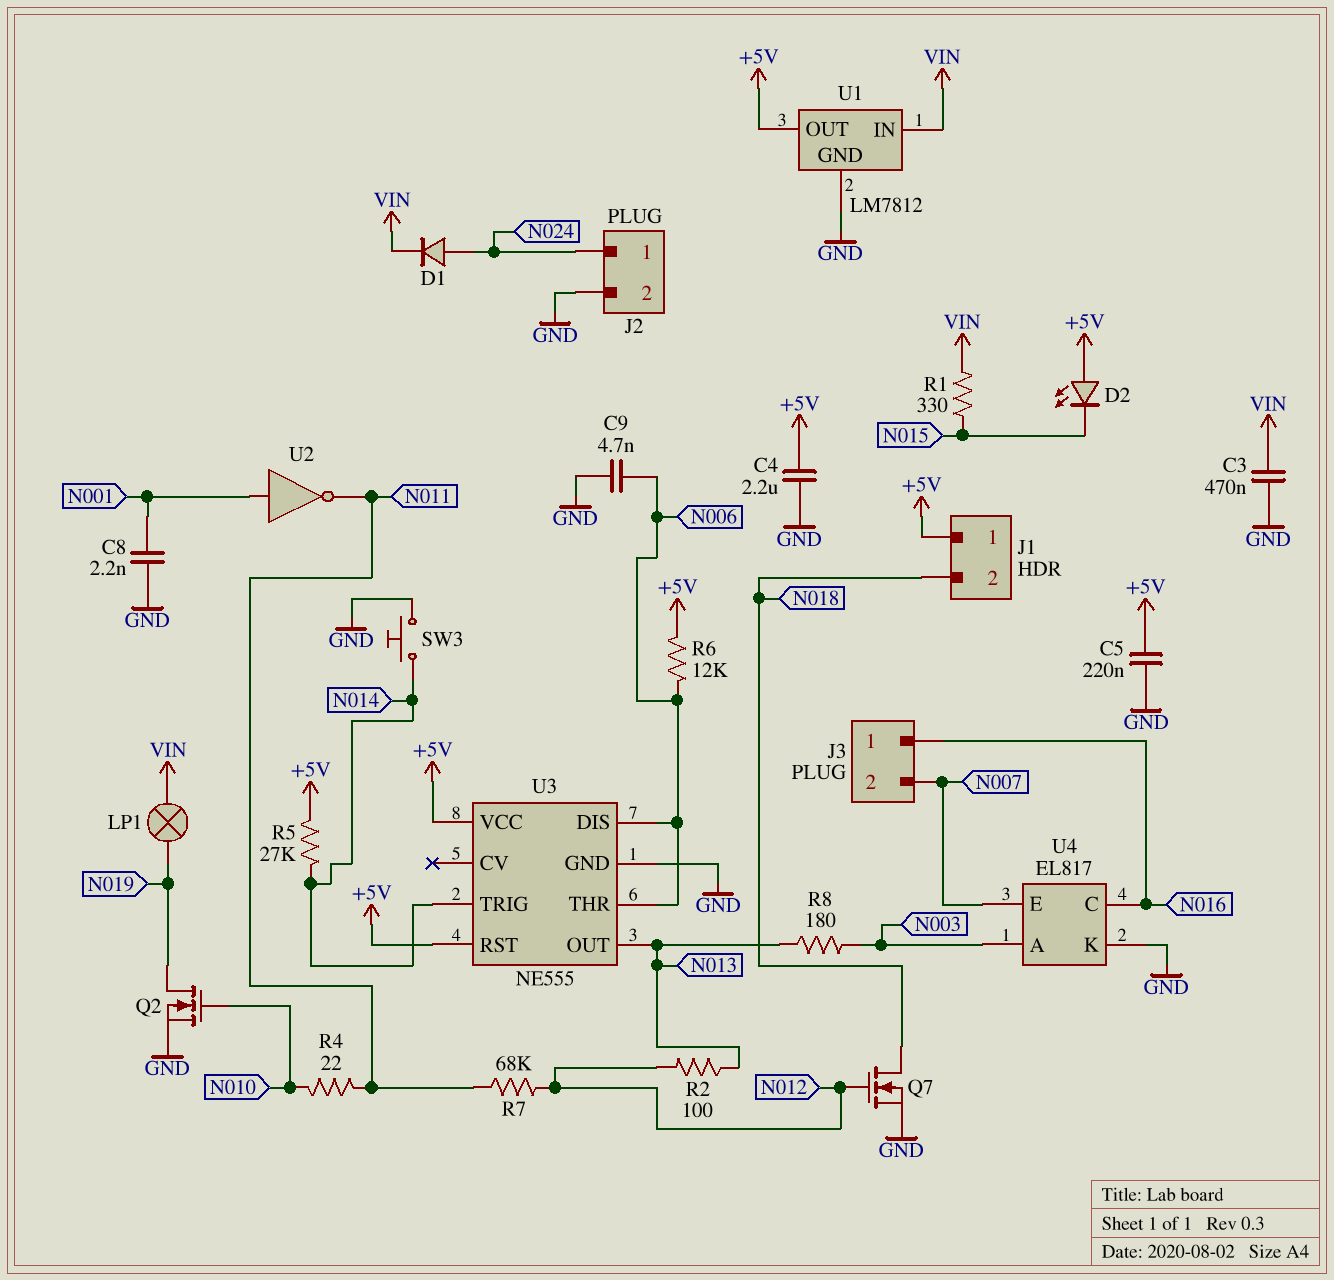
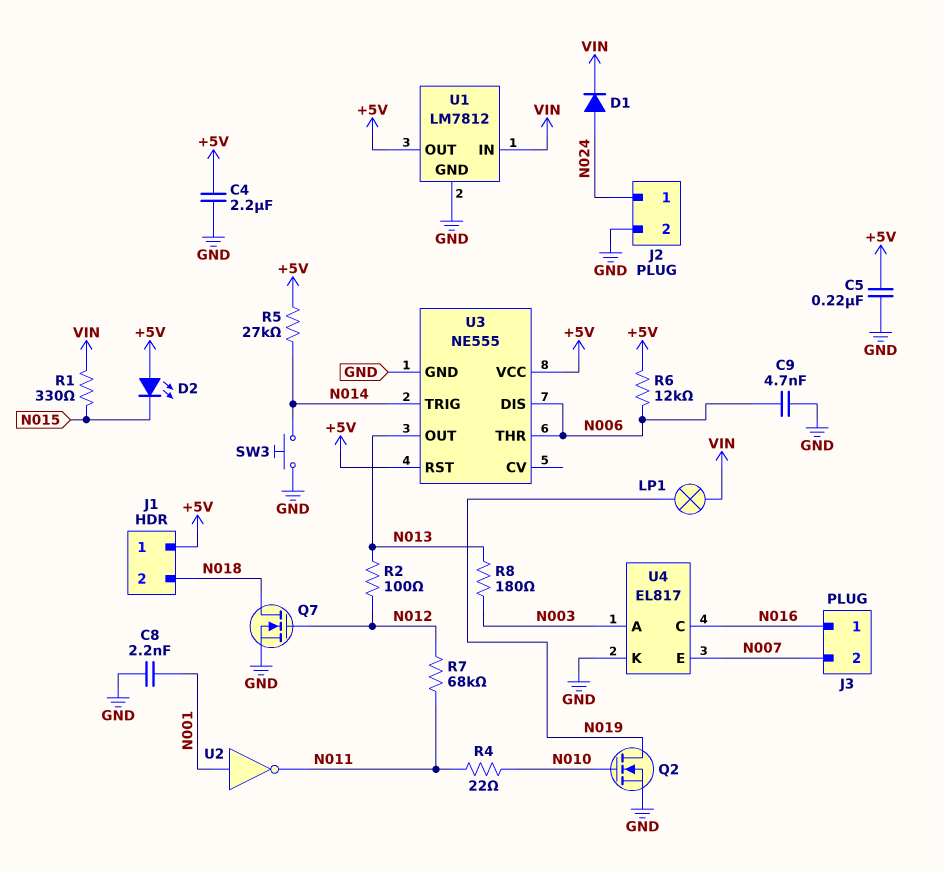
C3: 470nF (GND, VIN) -> none

